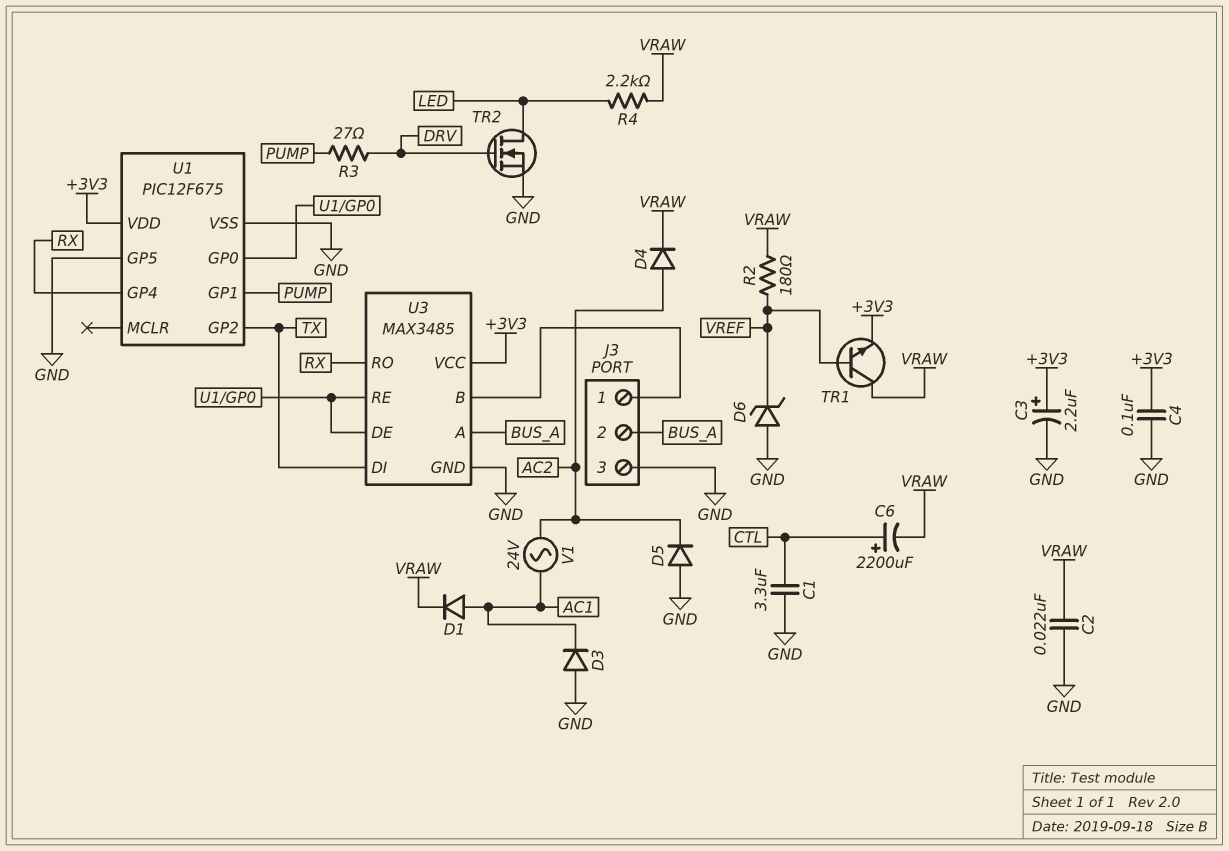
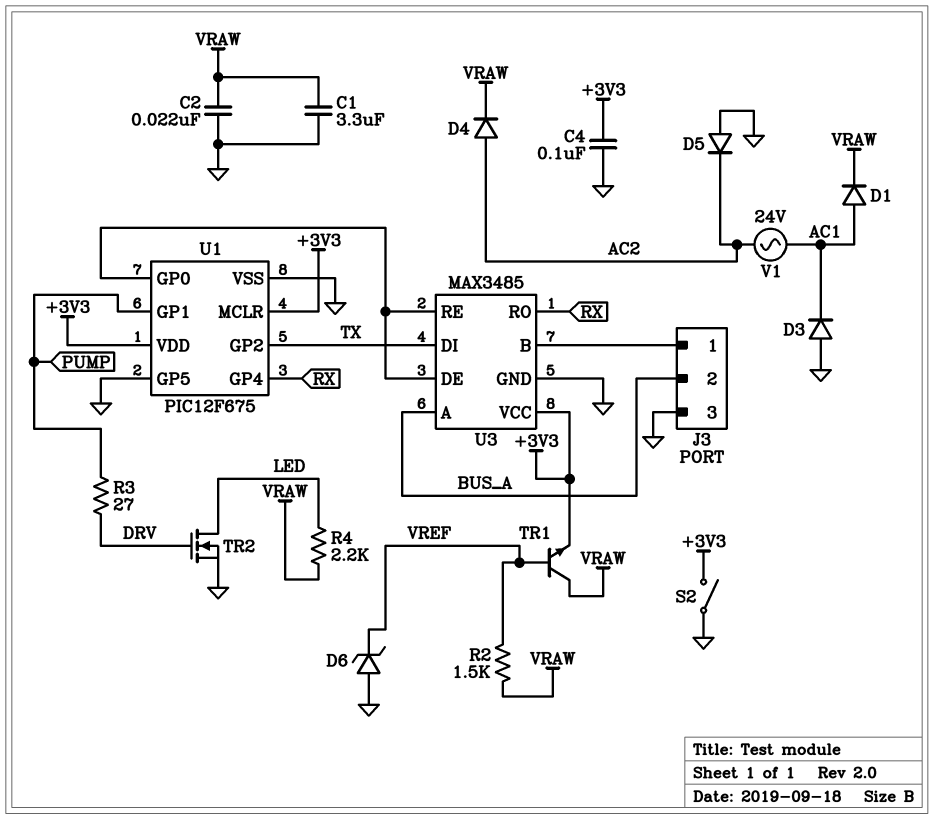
C1: 3.3uF (CTL, GND) -> 3.3uF (GND, VRAW)
C3: 2.2uF (plus +3V3, minus GND) -> none
C6: 2200uF (plus CTL, minus VRAW) -> none
R2: 180 (VRAW, VREF) -> 1.5k (VRAW, VREF)
S2: none -> switch (+3V3, GND)
U1 pin MCLR: none -> +3V3

